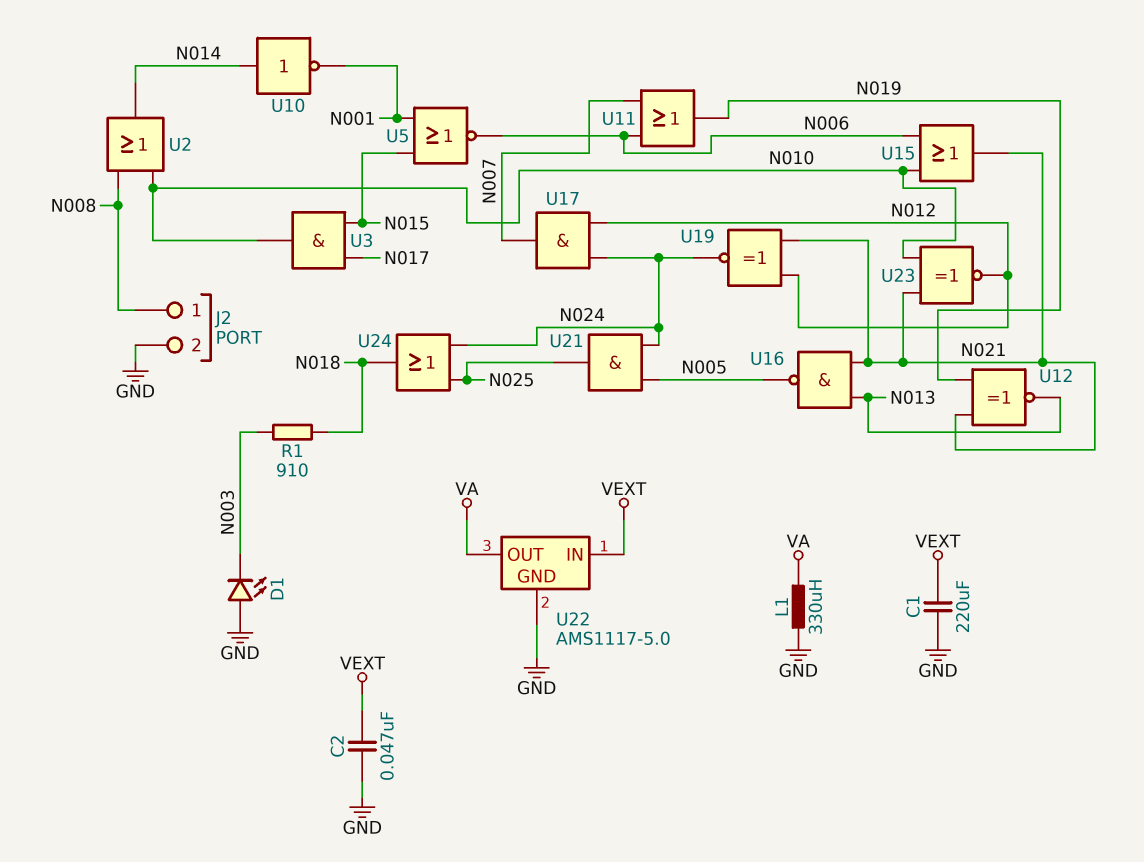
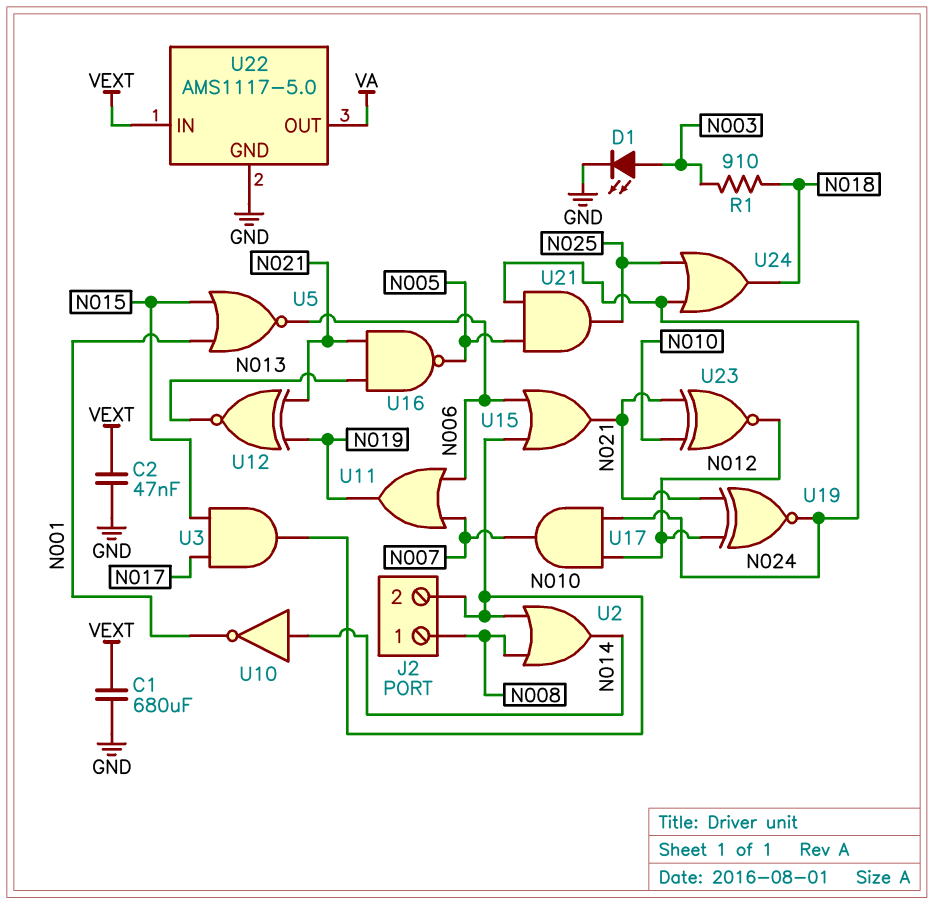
C1: 220uF (GND, VEXT) -> 680uF (GND, VEXT)
D1: LED (A GND, K N003) -> LED (A N003, K GND)
J2 pin 2: GND -> N010
L1: 330uH (GND, VA) -> none

